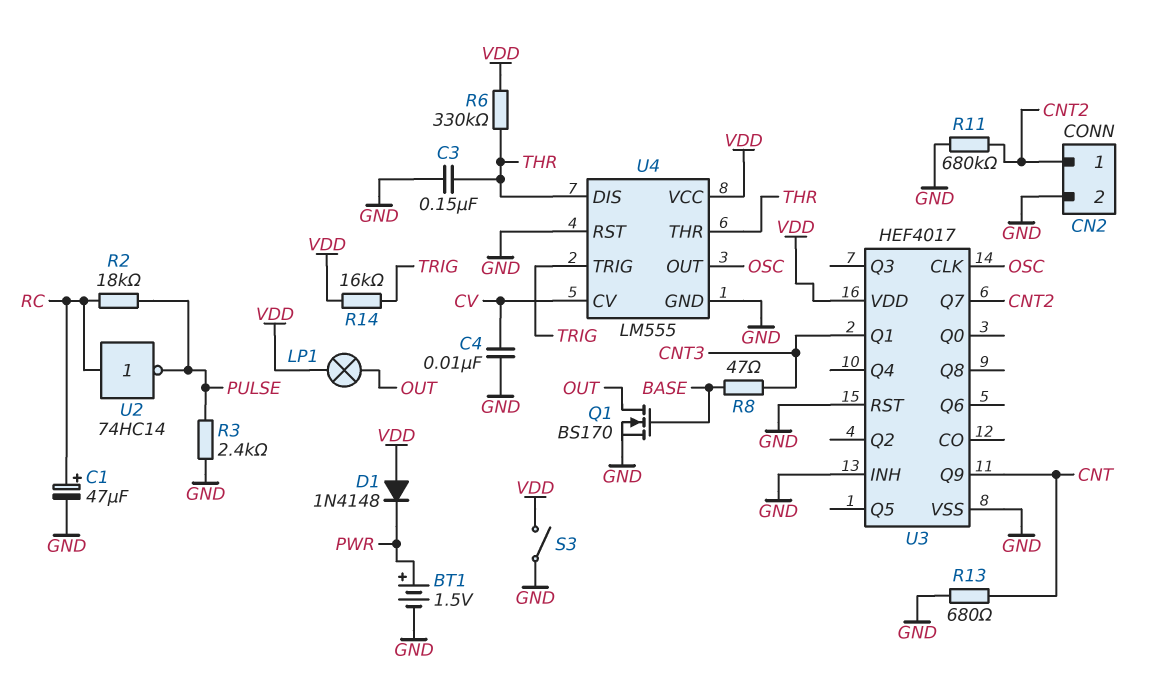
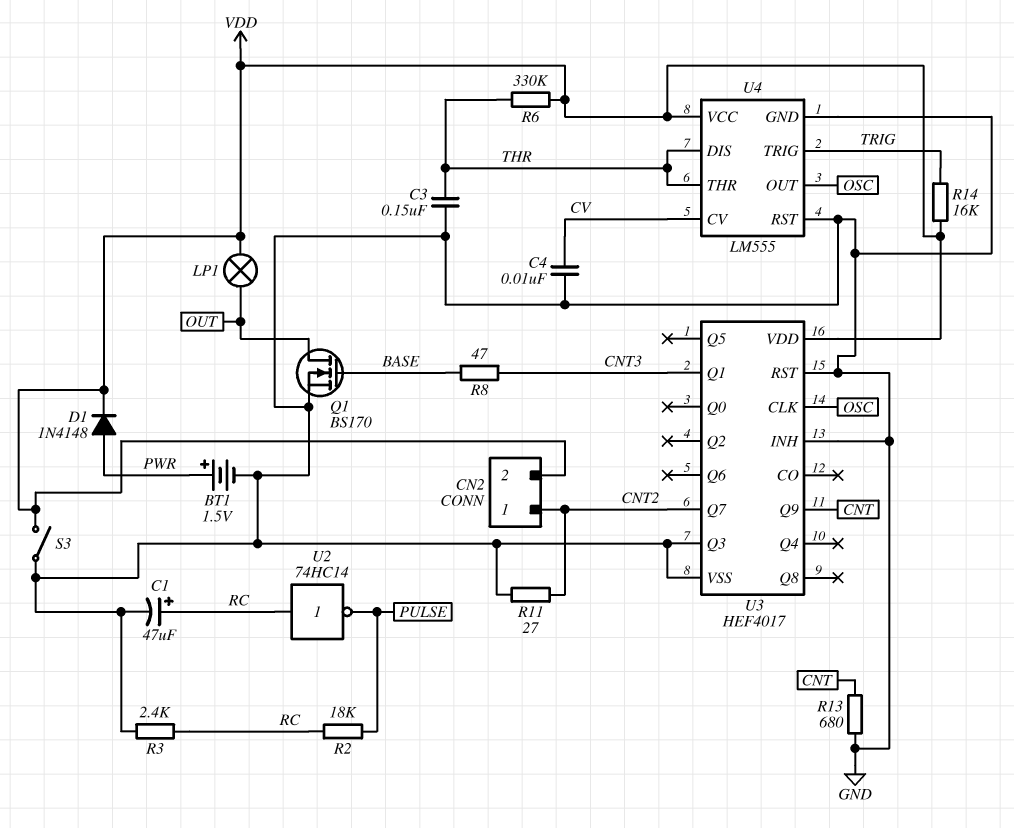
CN2 pin 2: GND -> VDD
D1: diode 1N4148 (A VDD, K PWR) -> diode 1N4148 (A PWR, K VDD)
R3: 2.4k (GND, PULSE) -> 2.4k (GND, RC)
R11: 680k (CNT2, GND) -> 27 (CNT2, GND)
U3 pin Q3: none -> GND

